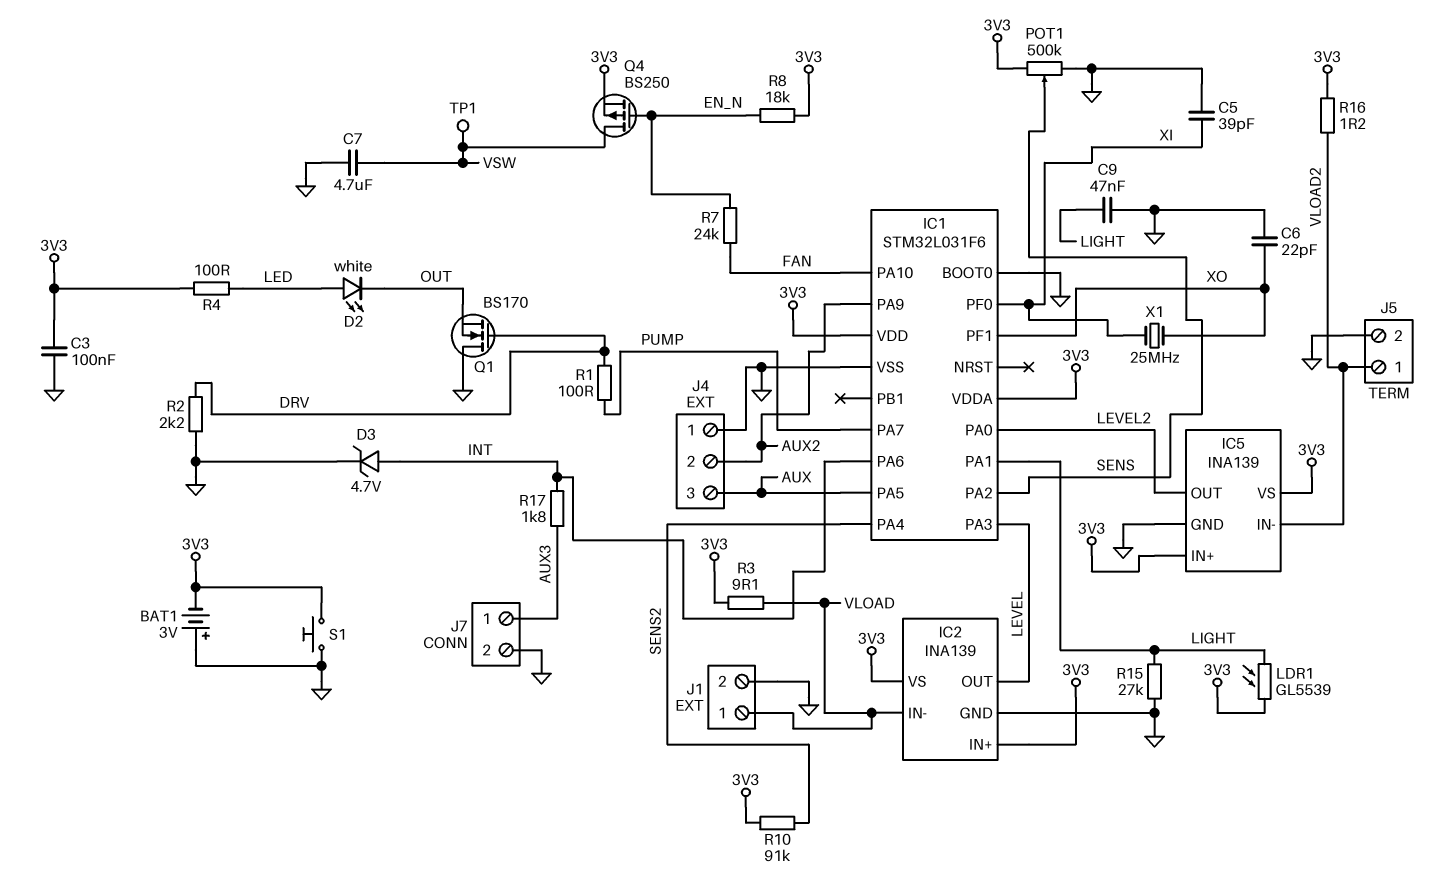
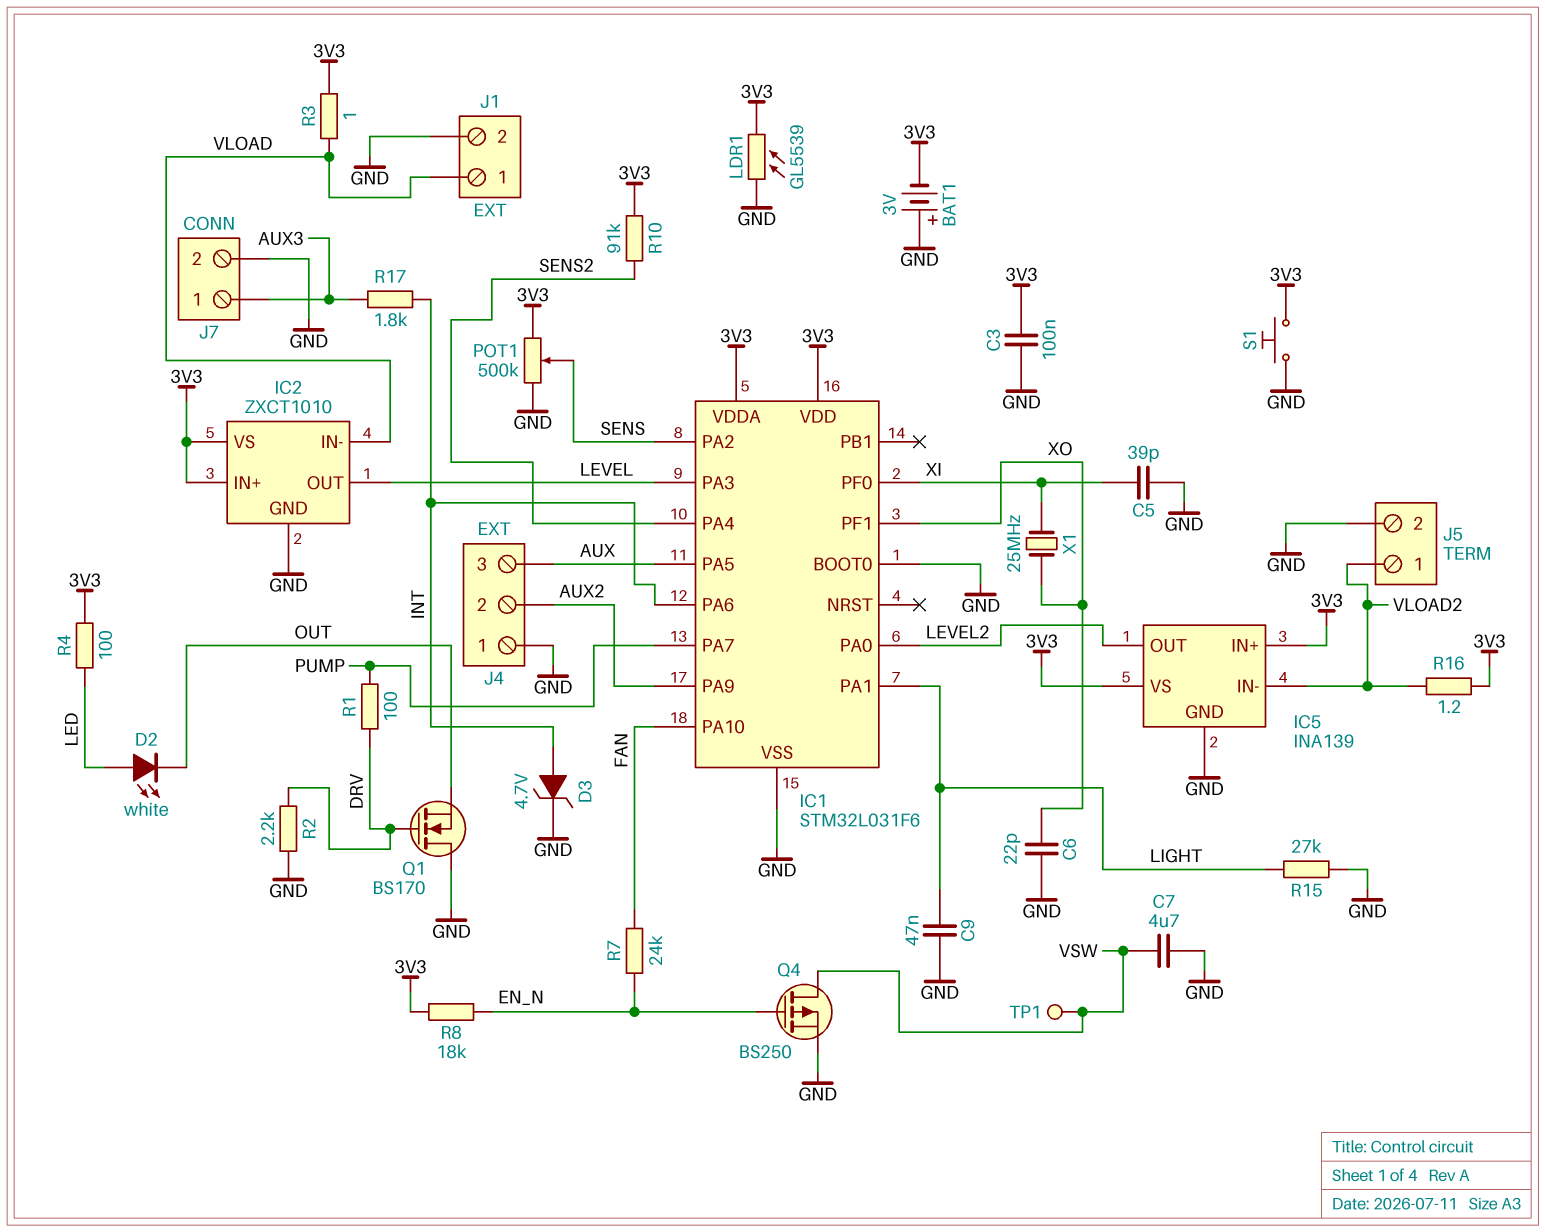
IC2: INA139 -> ZXCT1010
LDR1: GL5539 (3V3, LIGHT) -> GL5539 (3V3, GND)
Q4: PMOS BS250 (G EN_N, D VSW, S 3V3) -> PMOS BS250 (G EN_N, D VSW, S GND)
R3: 9.1 (3V3, VLOAD) -> 1 (3V3, VLOAD)

